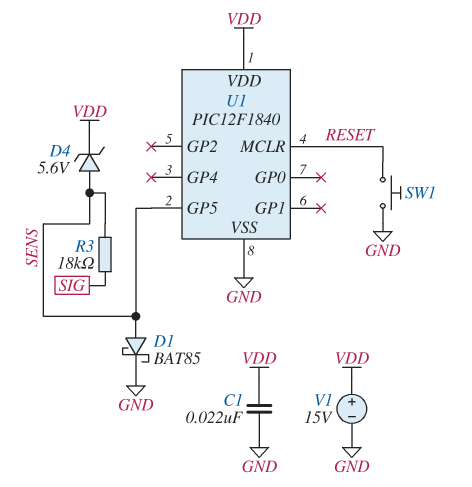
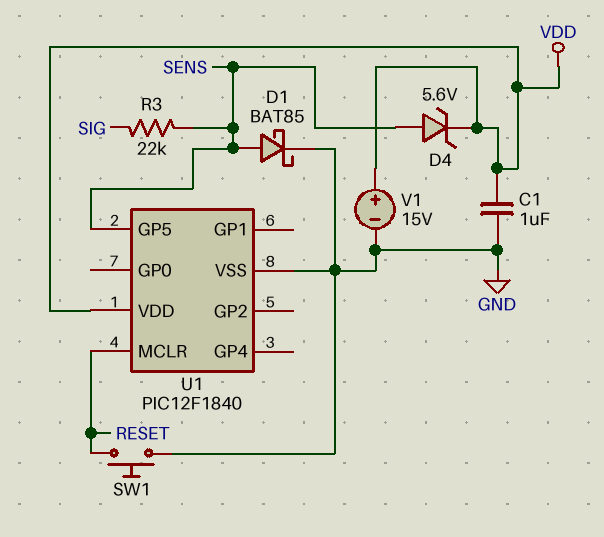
C1: 22nF (GND, VDD) -> 1uF (GND, VDD)
R3: 18k (SENS, SIG) -> 22k (SENS, SIG)

